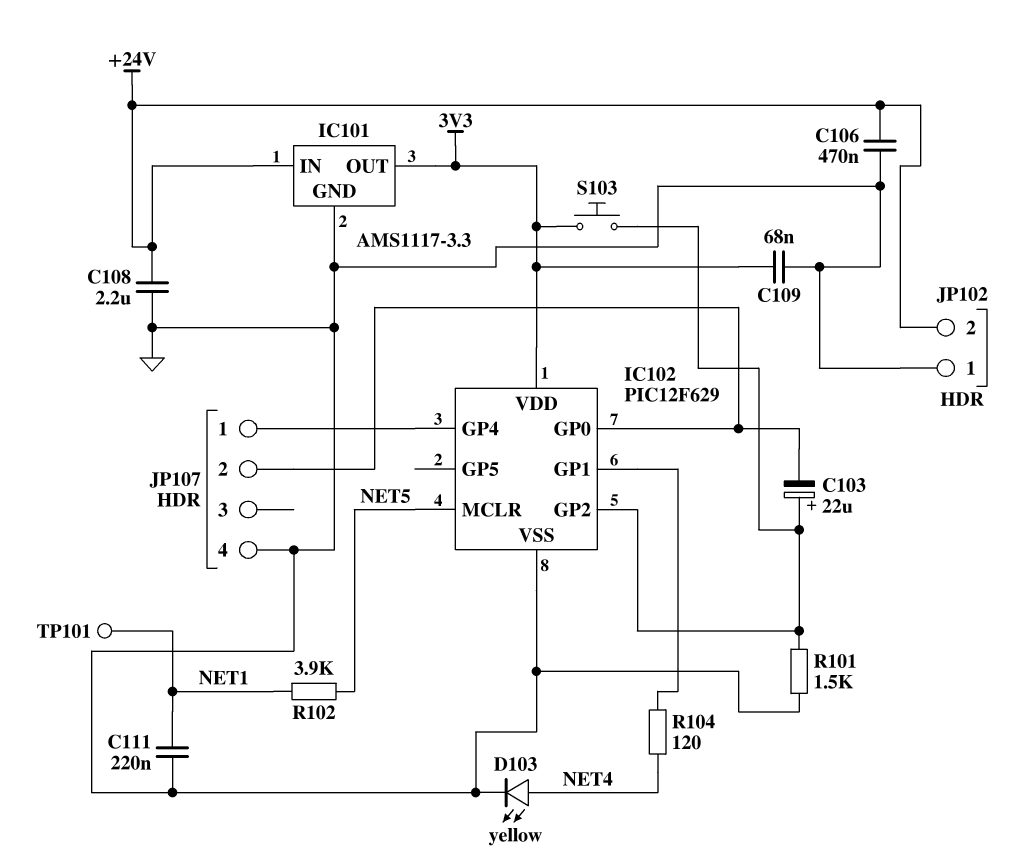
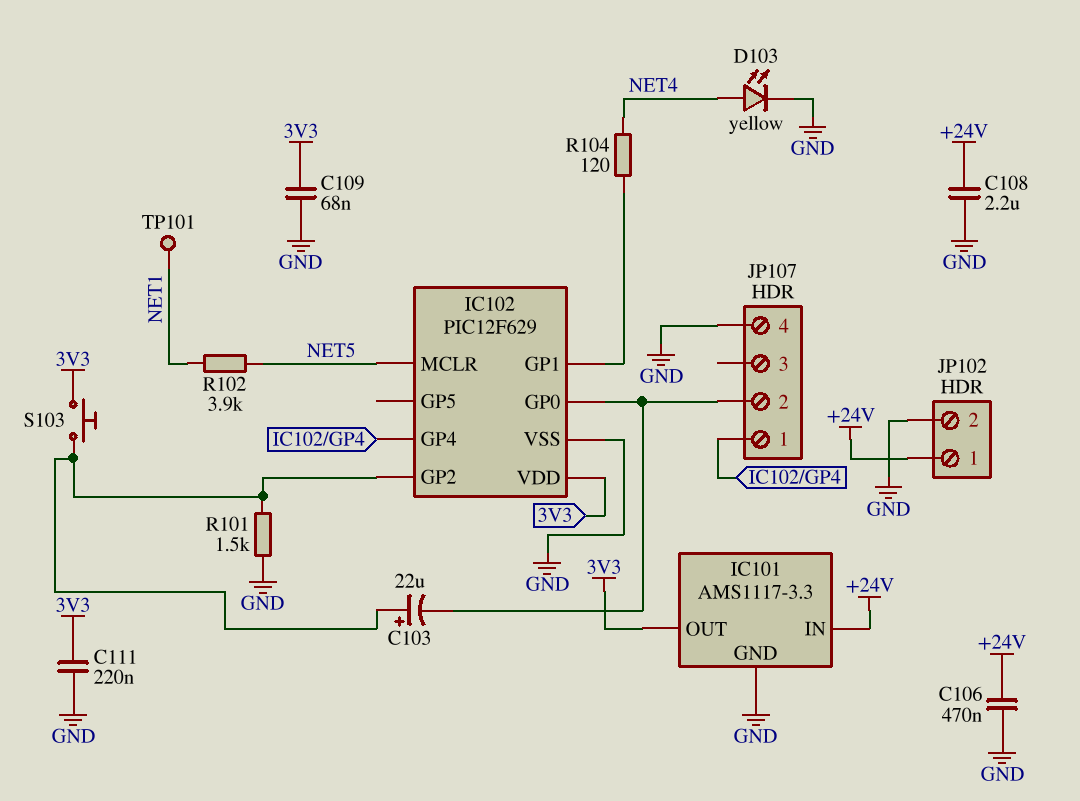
C111: 220nF (GND, NET1) -> 220nF (3V3, GND)
JP102 pin 1: GND -> +24V
JP102 pin 2: +24V -> GND

